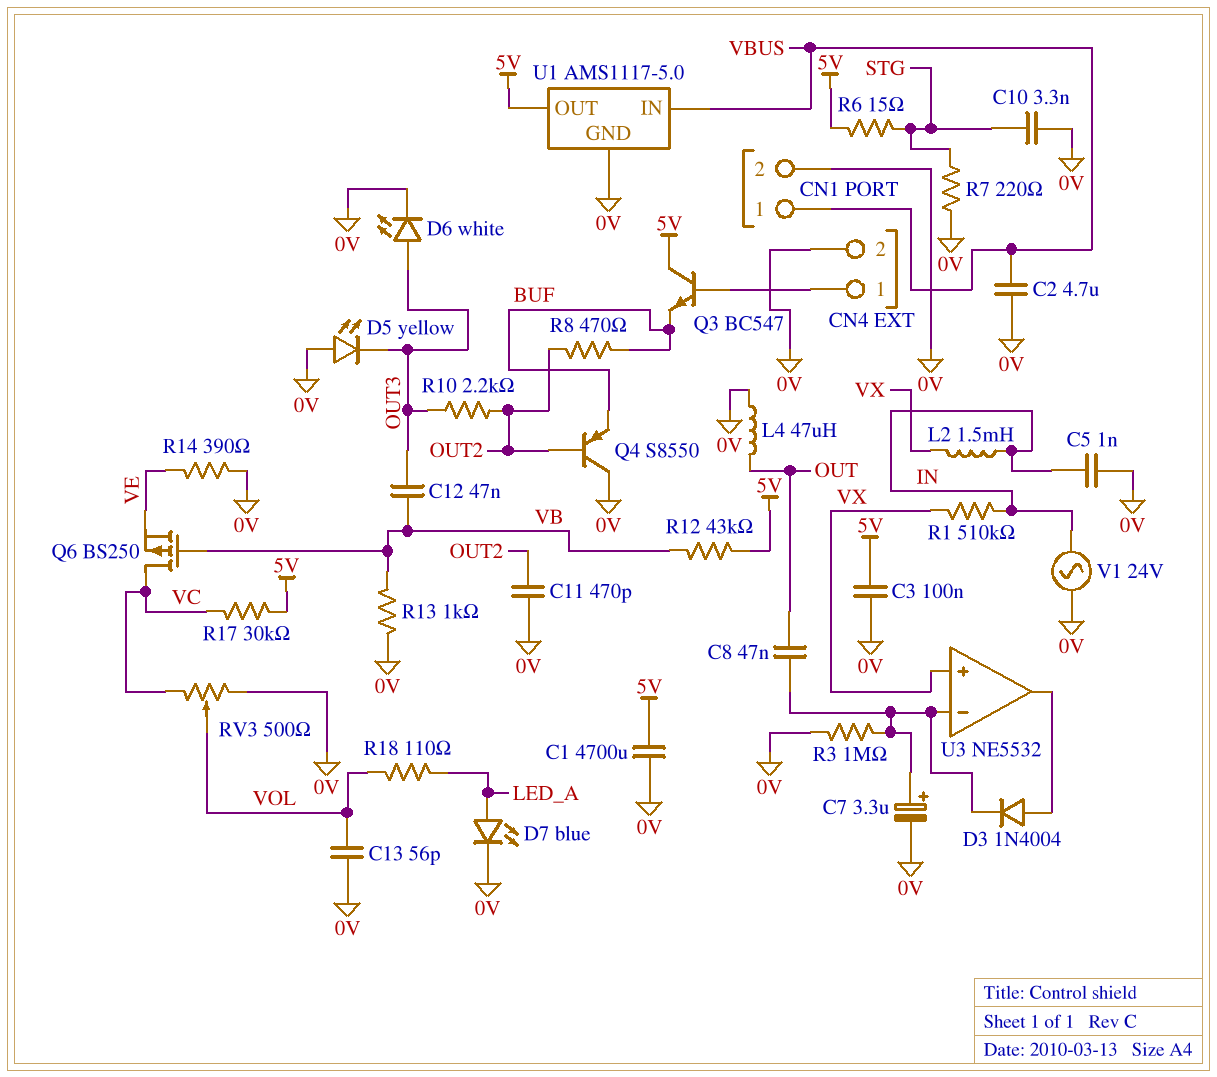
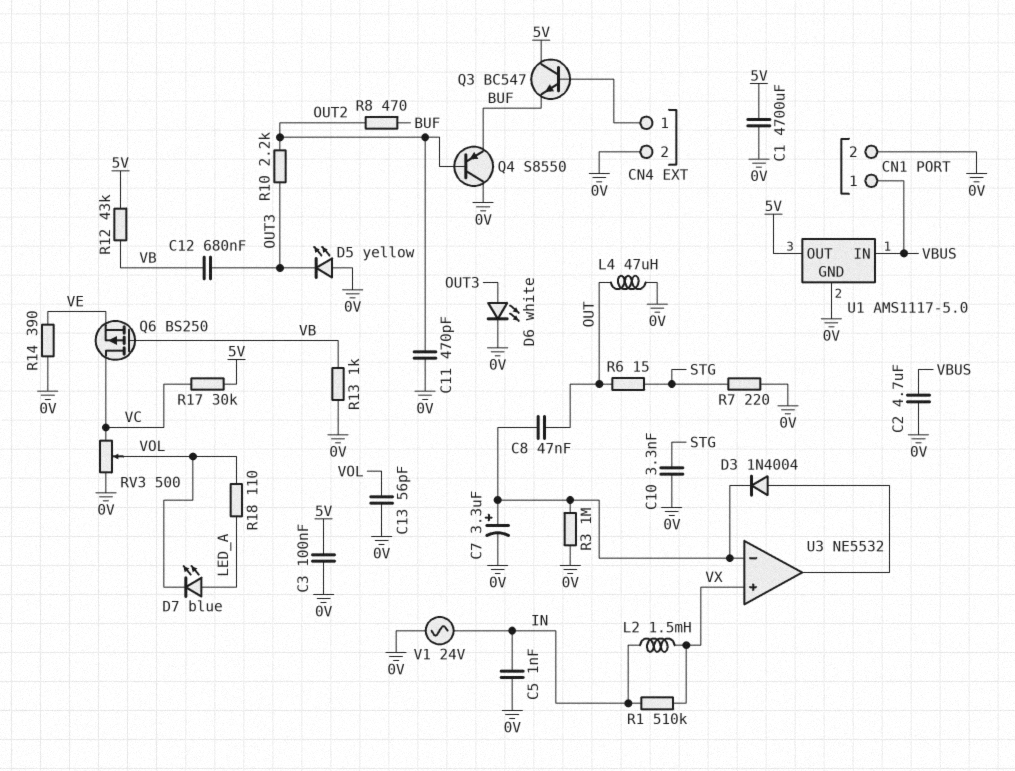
C12: 47nF (OUT3, VB) -> 680nF (OUT3, VB)
D7: LED blue (A LED_A, K 0V) -> LED blue (A LED_A, K VOL)
R6: 15 (5V, STG) -> 15 (OUT, STG)

